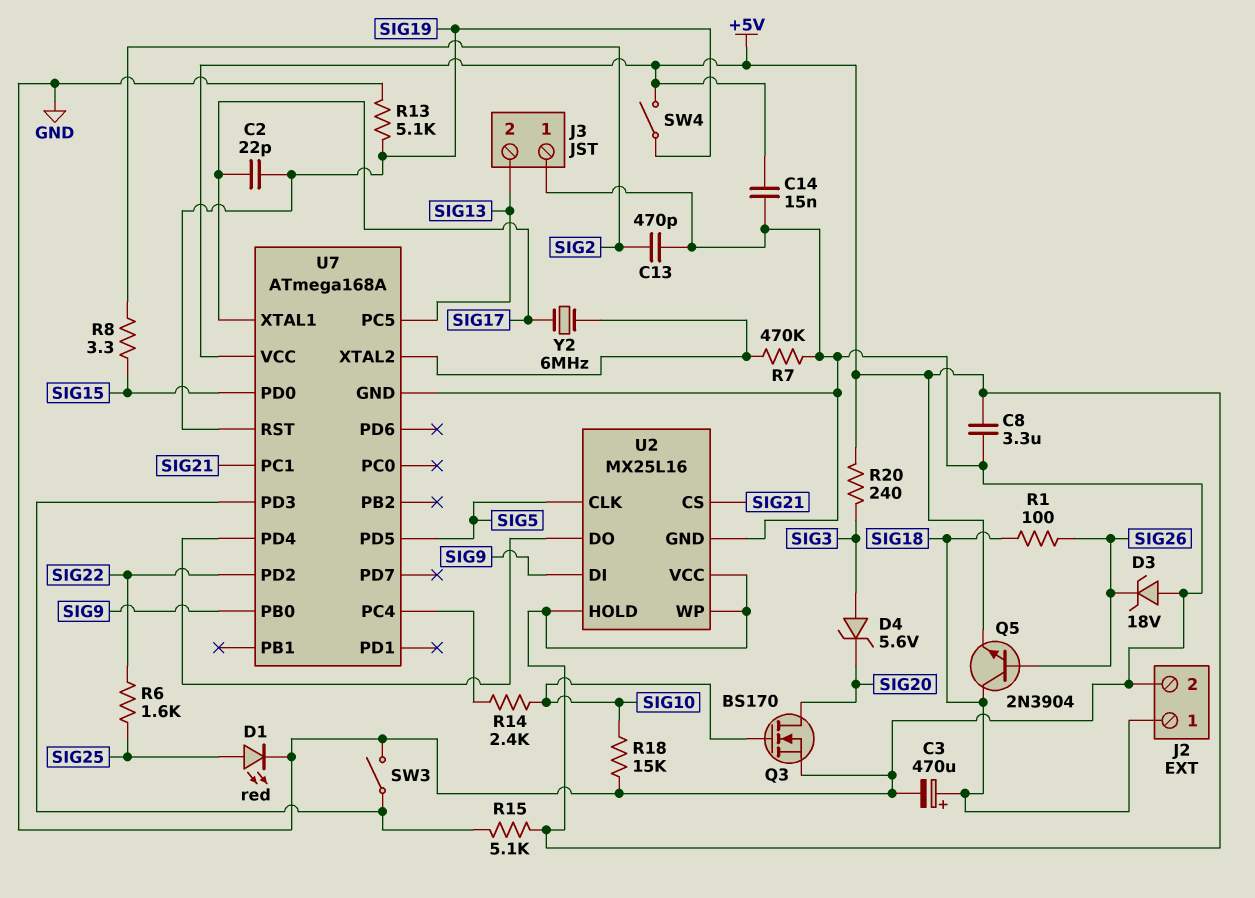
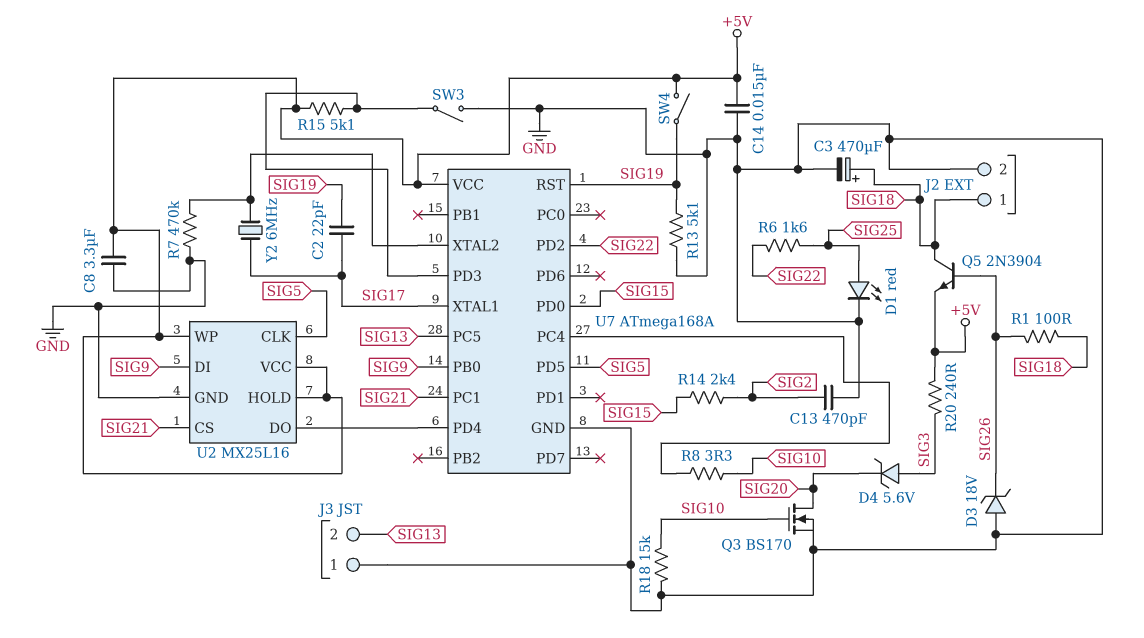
R8: 3.3 (SIG2, SIG15) -> 3.3 (SIG10, U7/PC4)
R14: 2.4k (SIG10, U7/PC4) -> 2.4k (SIG2, SIG15)

